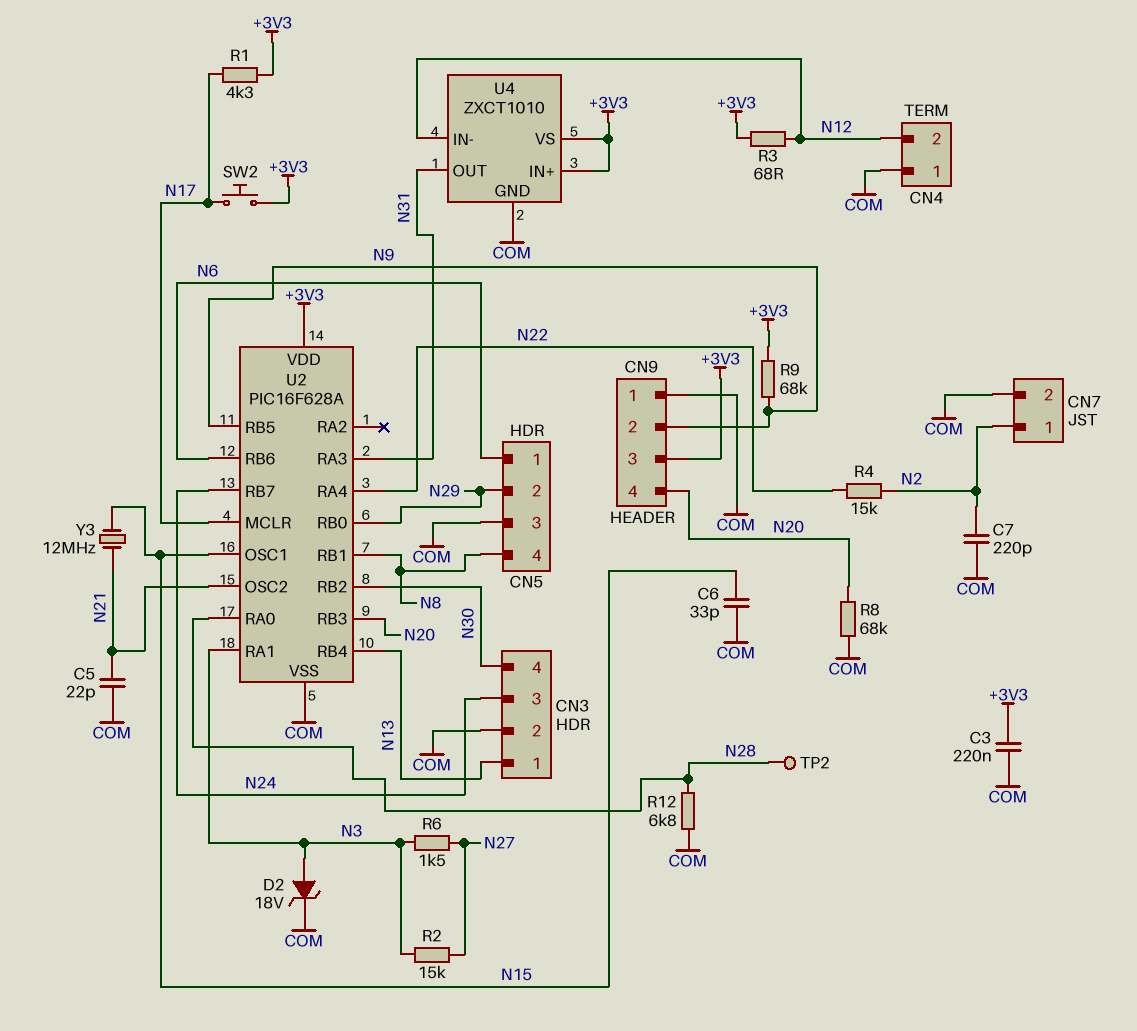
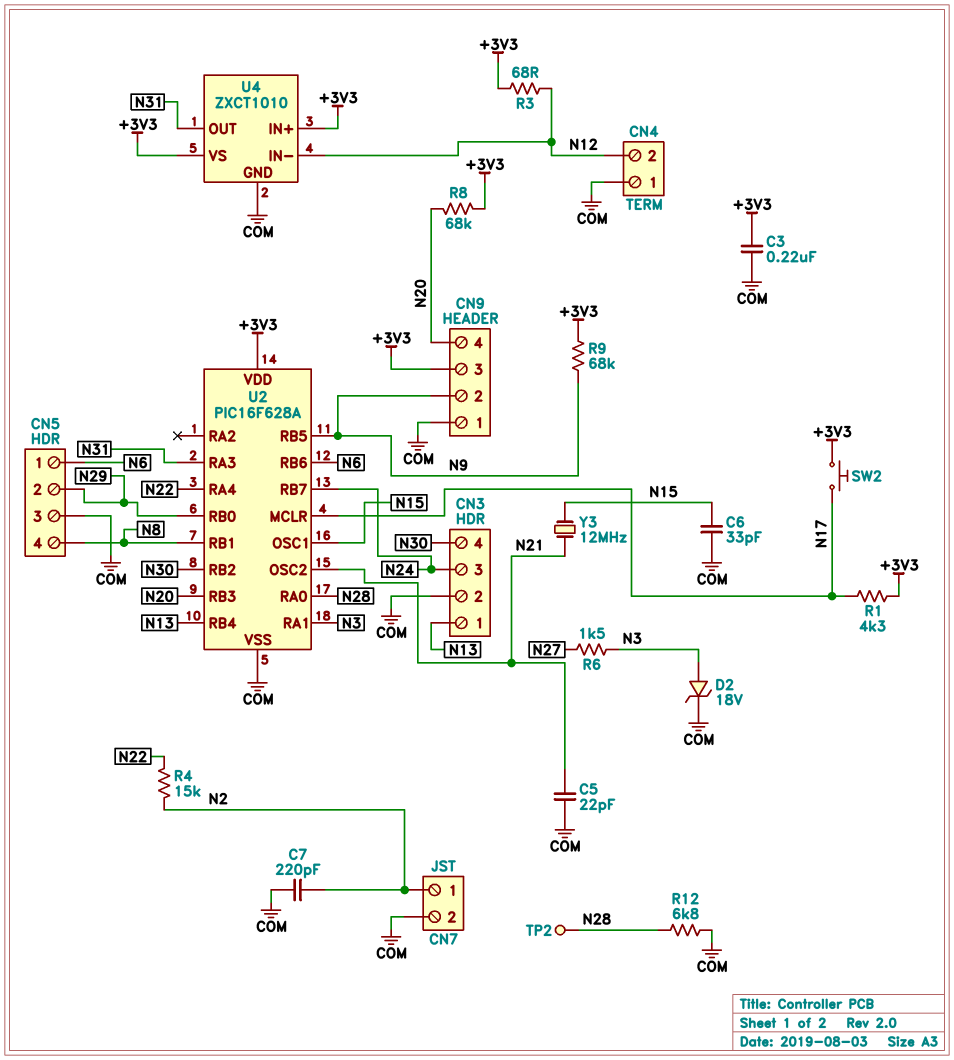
R2: 15k (N3, N27) -> none
R8: 68k (COM, N20) -> 68k (+3V3, N20)

